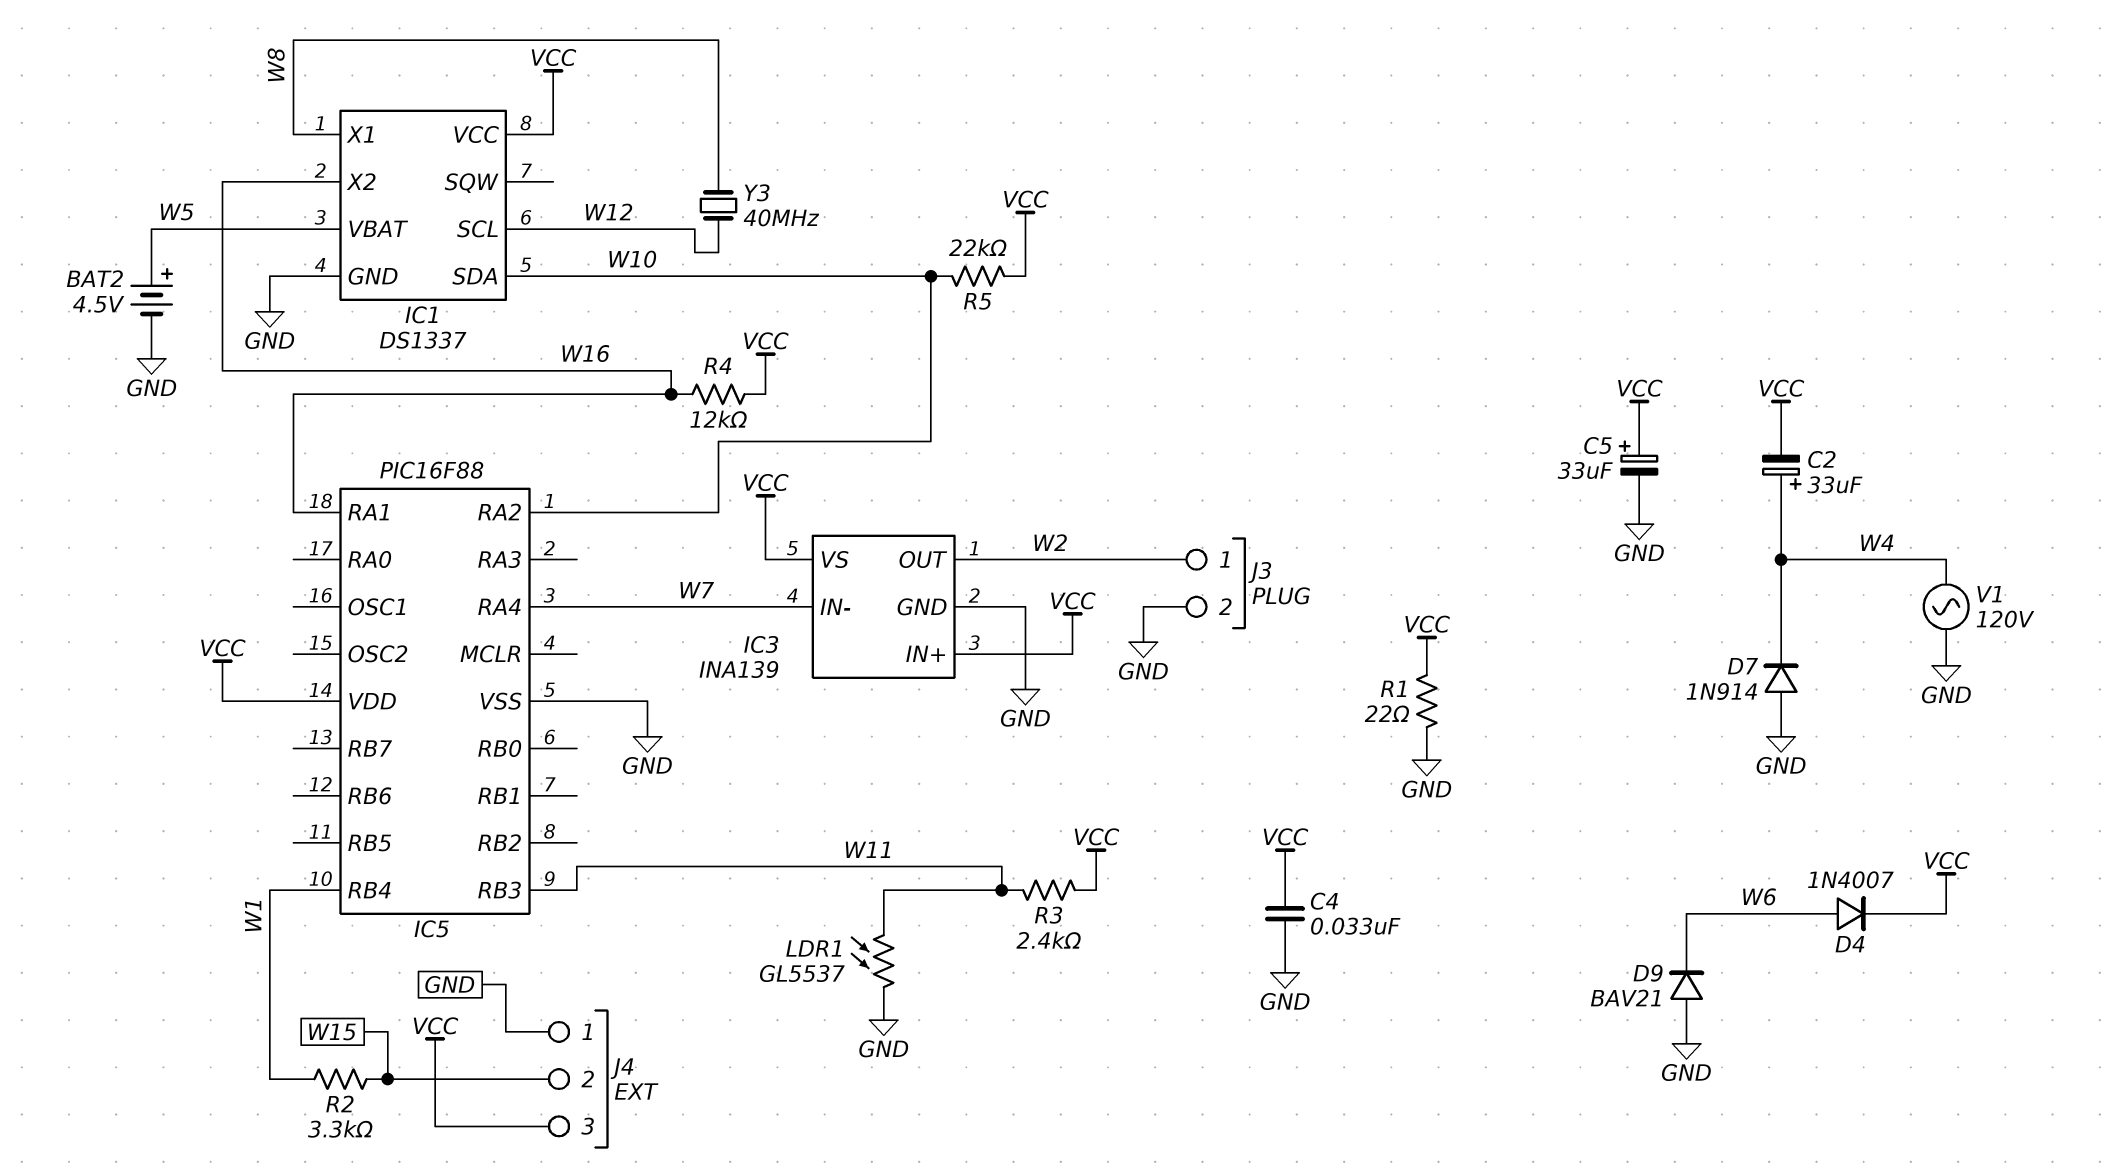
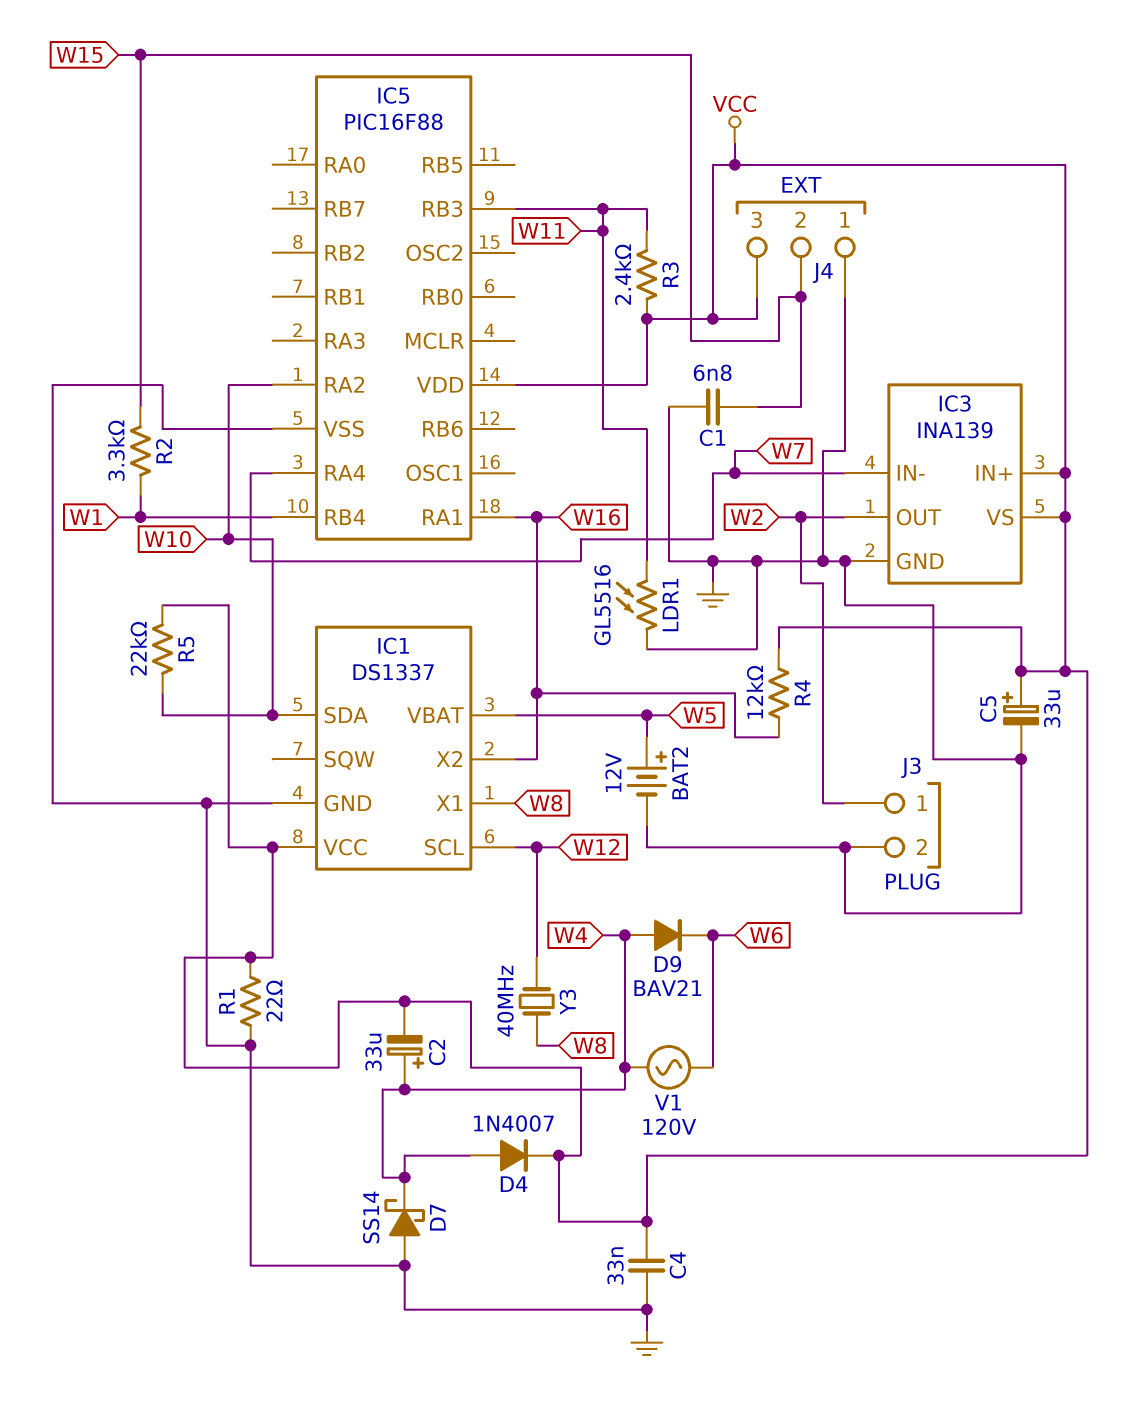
BAT2: 4.5V (plus W5, minus GND) -> 12V (plus W5, minus GND)
C1: none -> 6.8nF (GND, W15)
D4: diode 1N4007 (A W6, K VCC) -> diode 1N4007 (A W4, K VCC)
D7: diode 1N914 (A GND, K W4) -> schottky SS14 (A GND, K W4)
D9: diode BAV21 (A GND, K W6) -> diode BAV21 (A W4, K W6)
LDR1: GL5537 (GND, W11) -> GL5516 (GND, W11)
V1: AC 120V (GND, W4) -> AC 120V (W4, W6)

